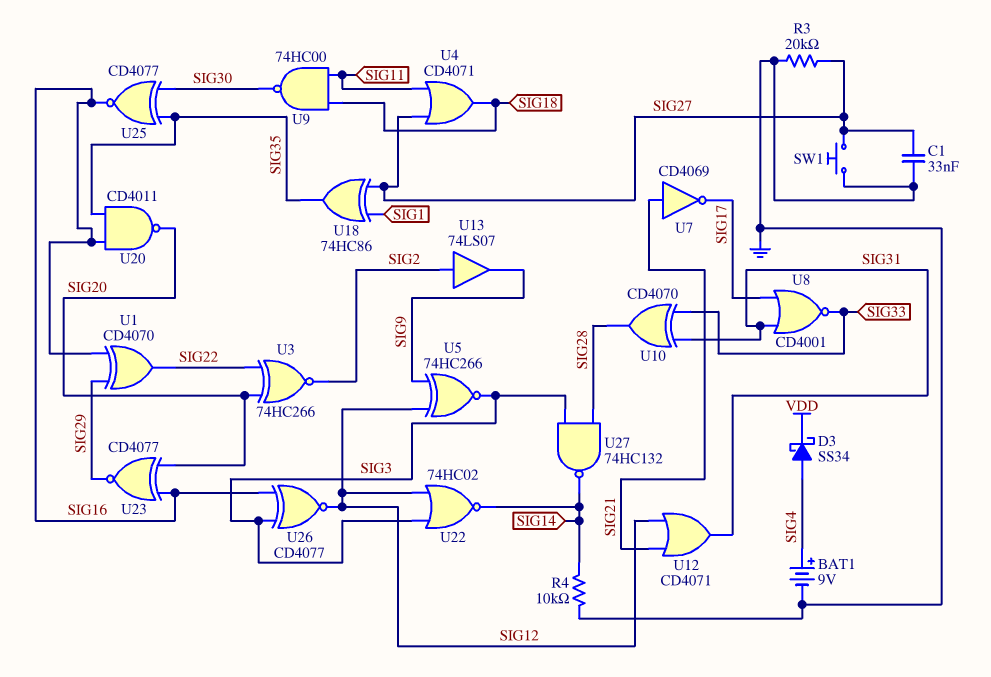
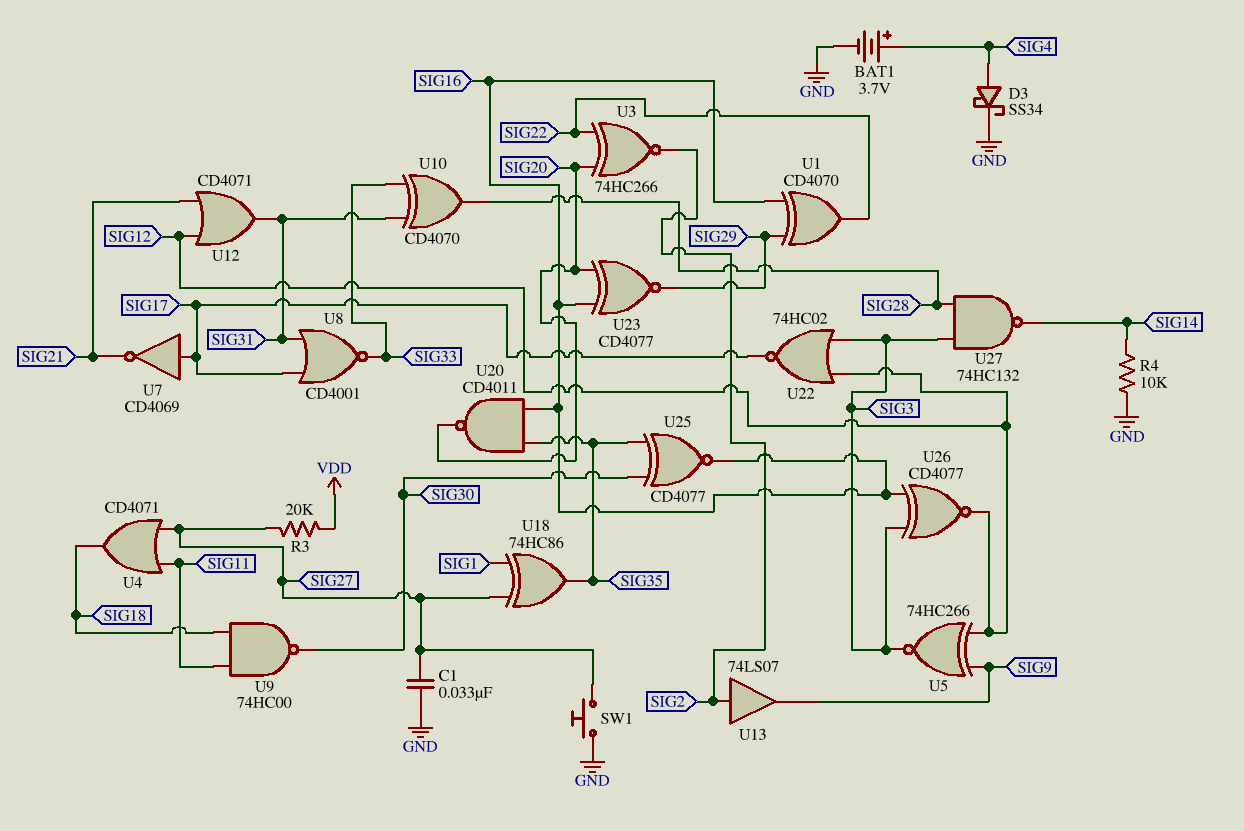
BAT1: 9V (plus SIG4, minus GND) -> 3.7V (plus SIG4, minus GND)
D3: schottky SS34 (A SIG4, K VDD) -> schottky SS34 (A SIG4, K GND)
R3: 20k (GND, SIG27) -> 20k (SIG27, VDD)
U7: NOT CD4069 (in SIG21, out SIG17) -> NOT CD4069 (in SIG17, out SIG21)
U22: NOR 74HC02 (in SIG3, in SIG12, out SIG14) -> NOR 74HC02 (in SIG3, in SIG12, out SIG17)

